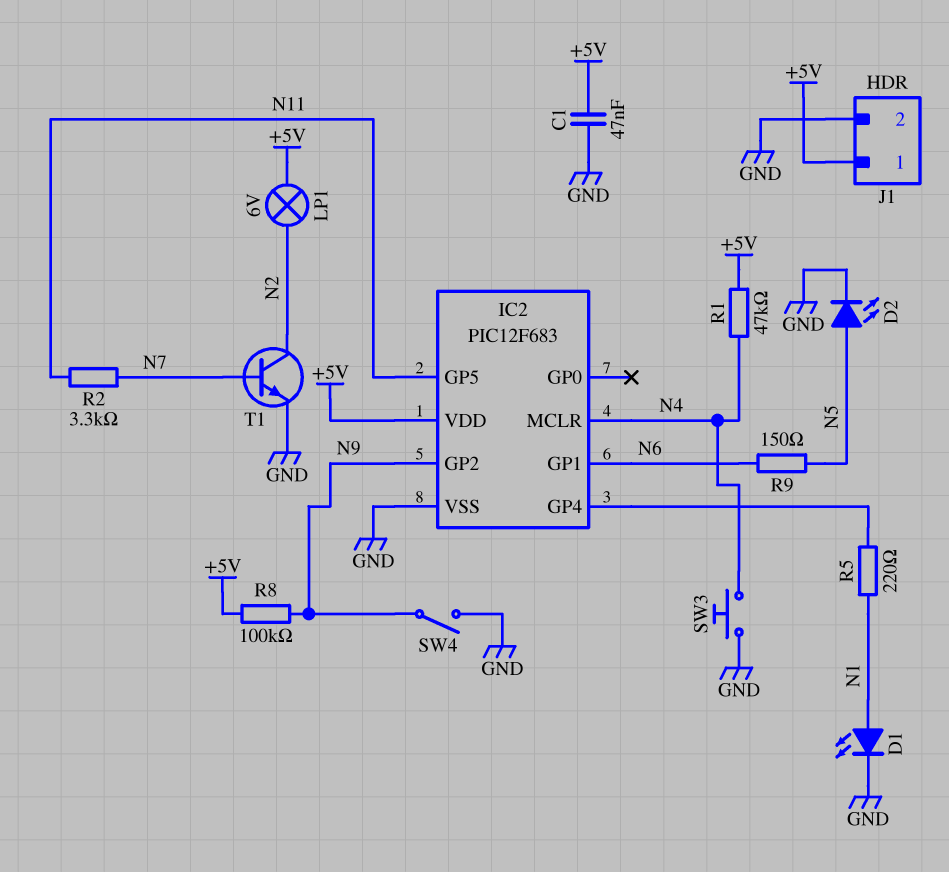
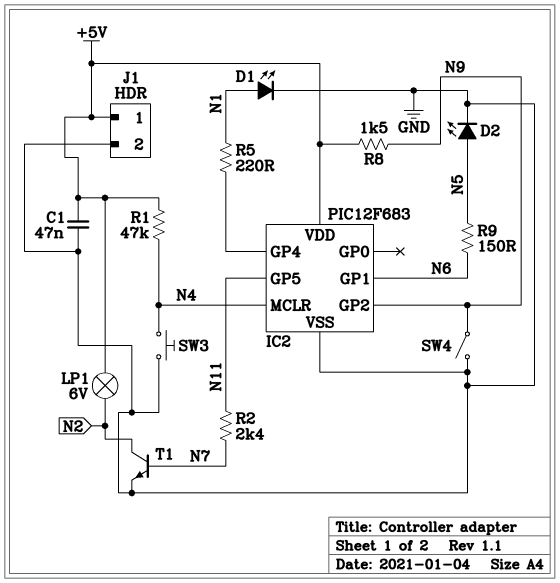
R2: 3.3k (N7, N11) -> 2.4k (N7, N11)
R8: 100k (+5V, N9) -> 1.5k (+5V, N9)

